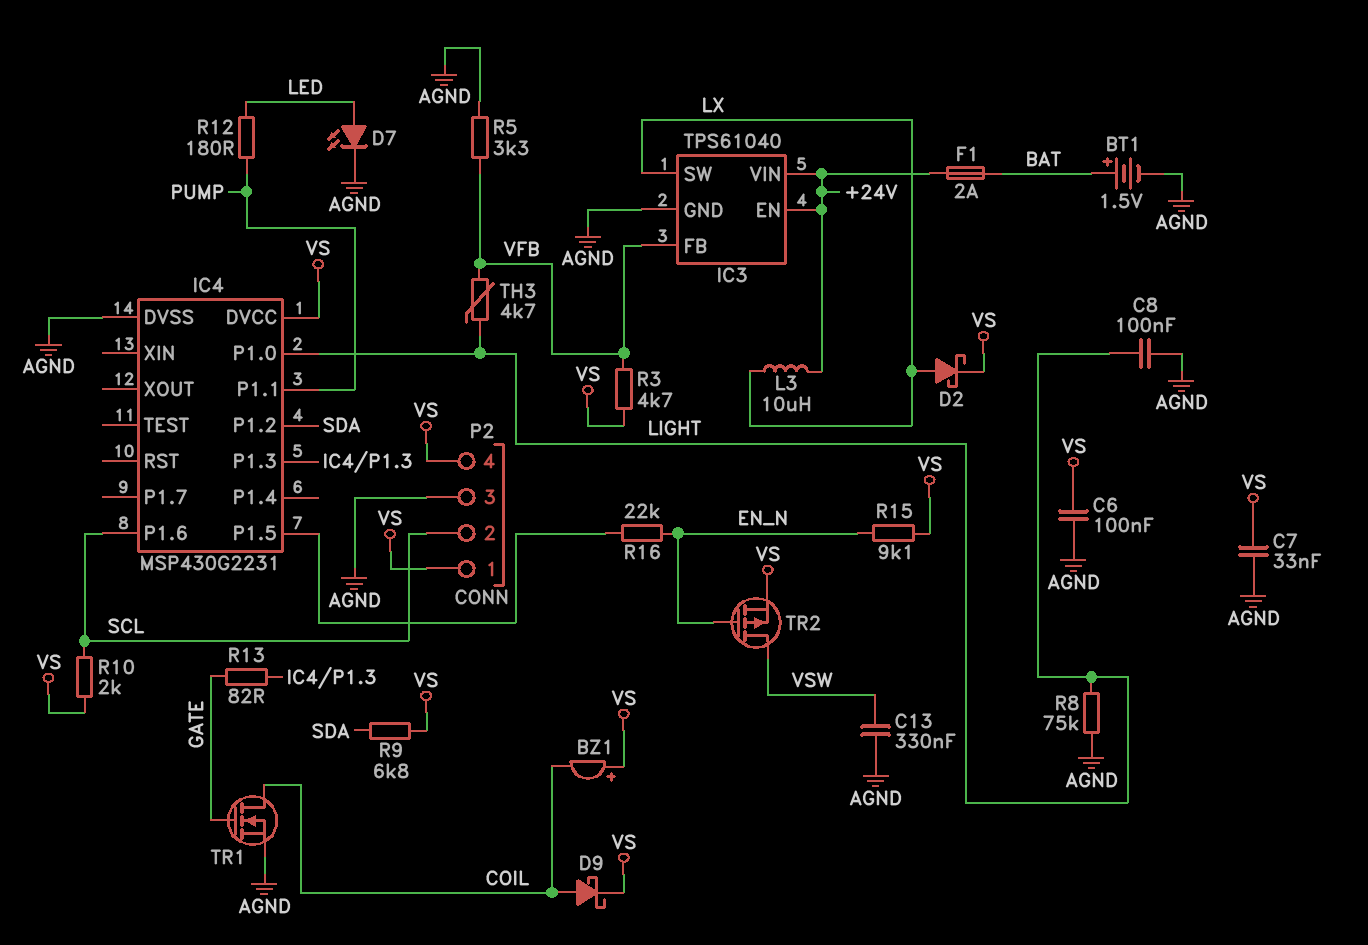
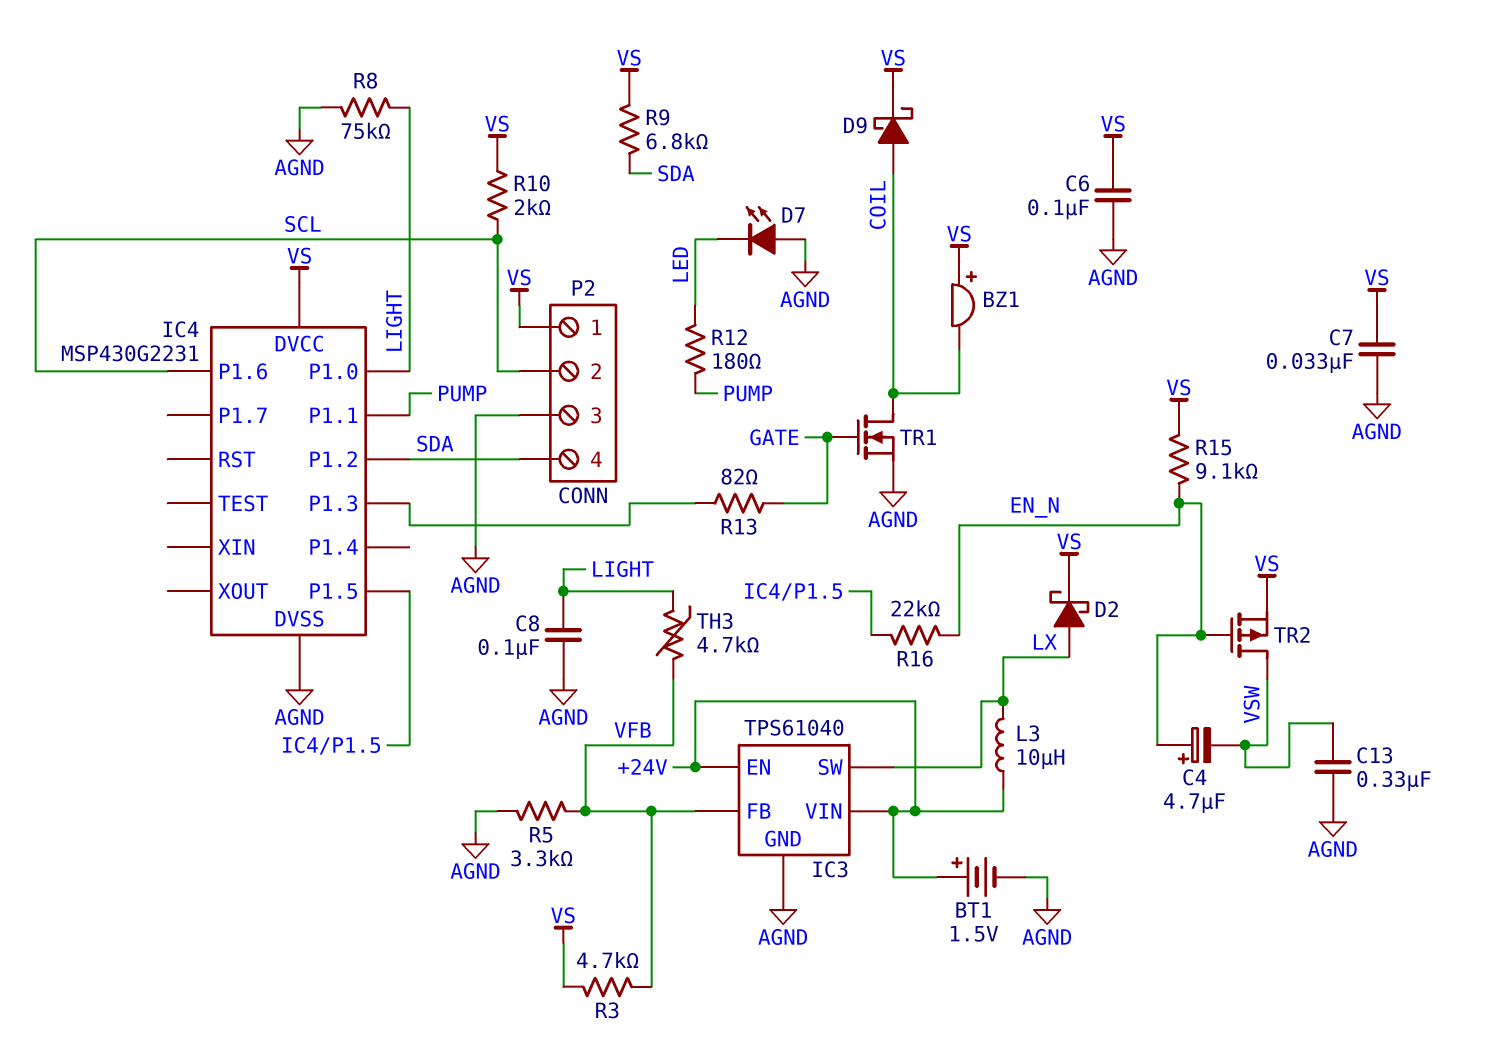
BT1: 1.5V (plus BAT, minus AGND) -> 1.5V (plus +24V, minus AGND)
C4: none -> 4.7uF (plus EN_N, minus VSW)
D7: LED (A LED, K AGND) -> LED (A AGND, K LED)
F1: 2A (+24V, BAT) -> none
P2 pin 4: VS -> SDA

